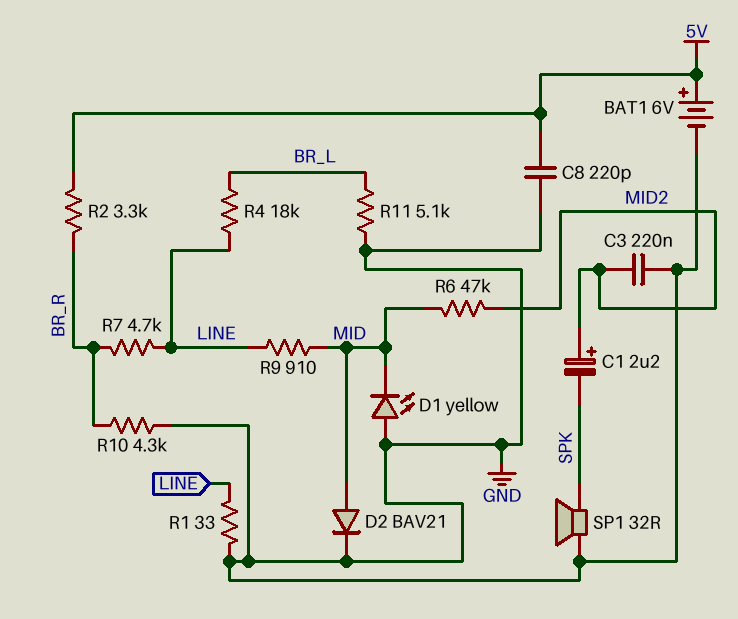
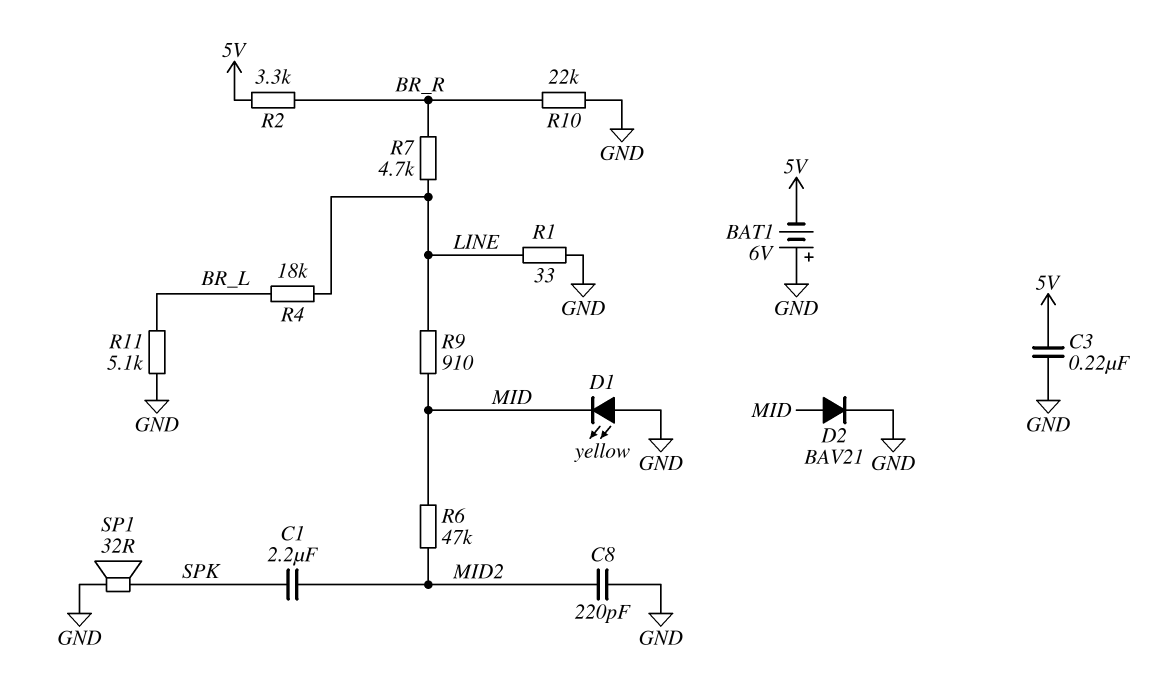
BAT1: 6V (plus 5V, minus GND) -> 6V (plus GND, minus 5V)
C1: 2.2uF (plus MID2, minus SPK) -> 2.2uF (MID2, SPK)
C3: 220nF (GND, MID2) -> 220nF (5V, GND)
C8: 220pF (5V, GND) -> 220pF (GND, MID2)
R10: 4.3k (BR_R, GND) -> 22k (BR_R, GND)

